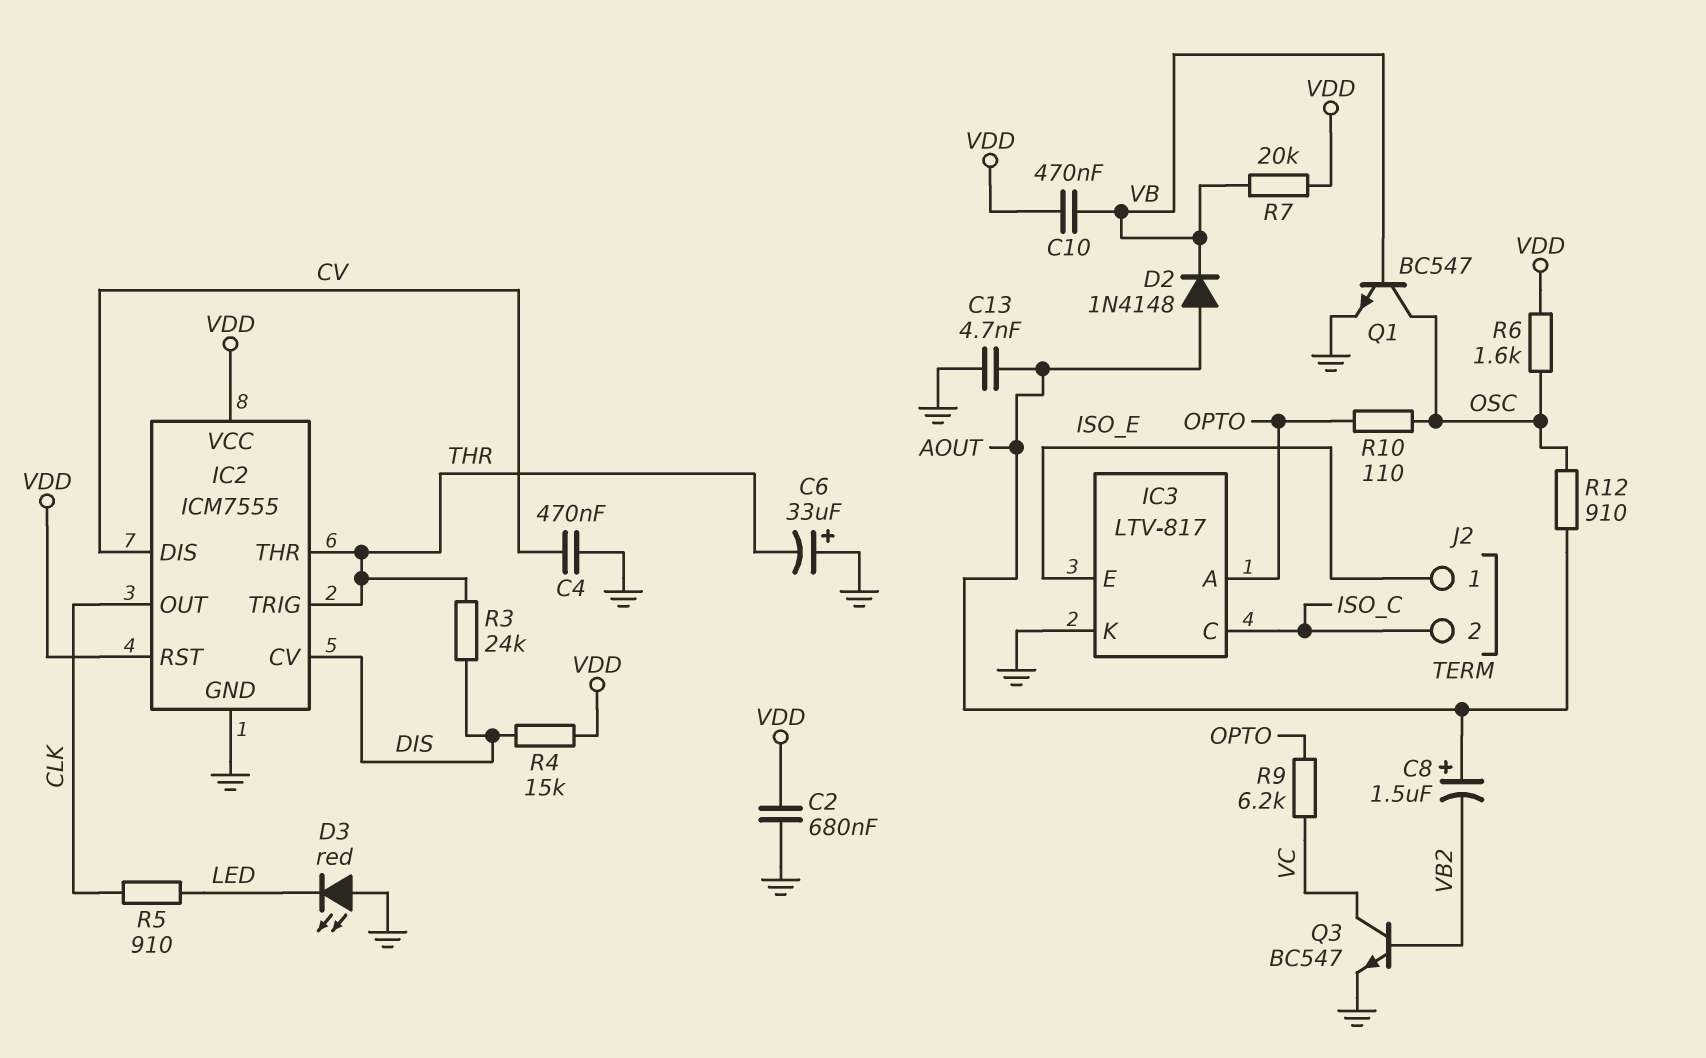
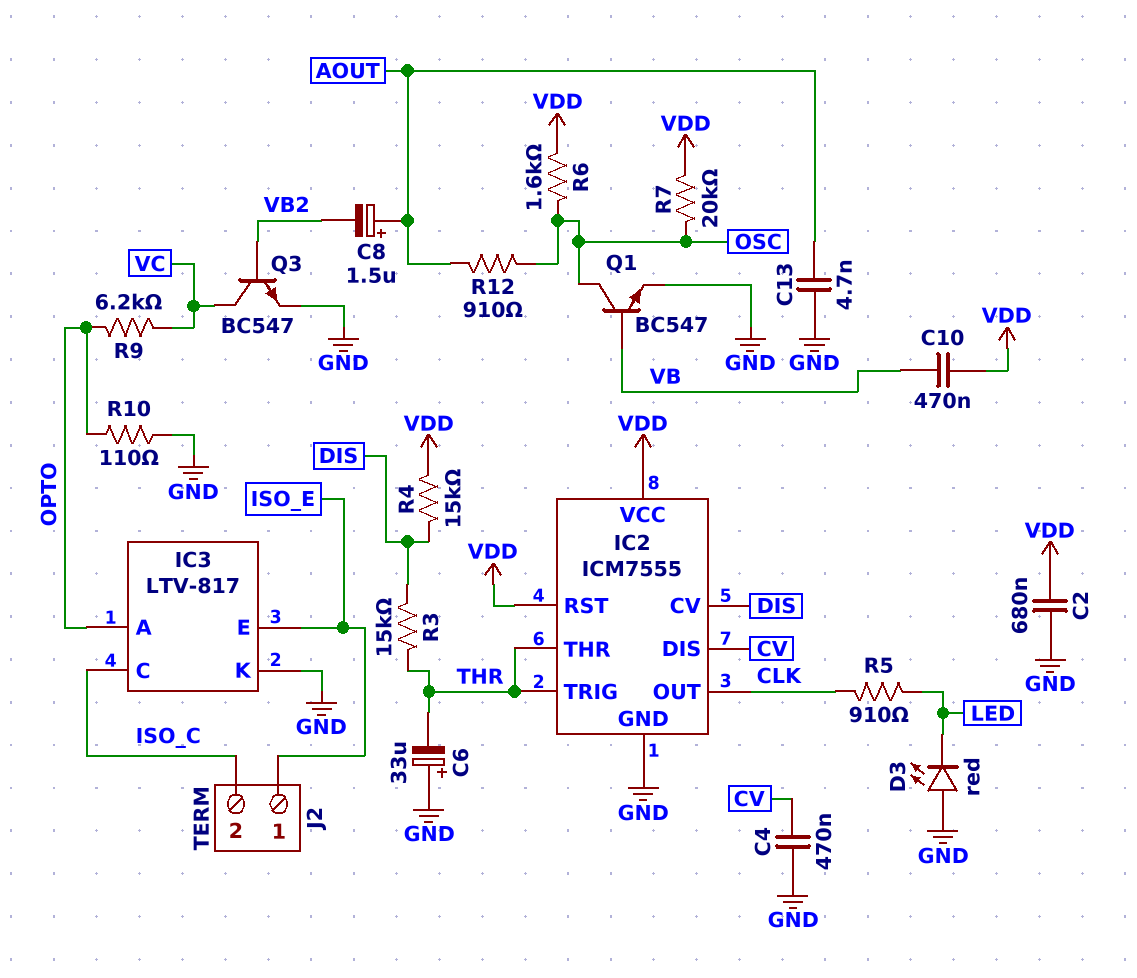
D2: diode 1N4148 (A AOUT, K VB) -> none
R3: 24k (DIS, THR) -> 15k (DIS, THR)
R7: 20k (VB, VDD) -> 20k (OSC, VDD)
R10: 110 (OPTO, OSC) -> 110 (GND, OPTO)

